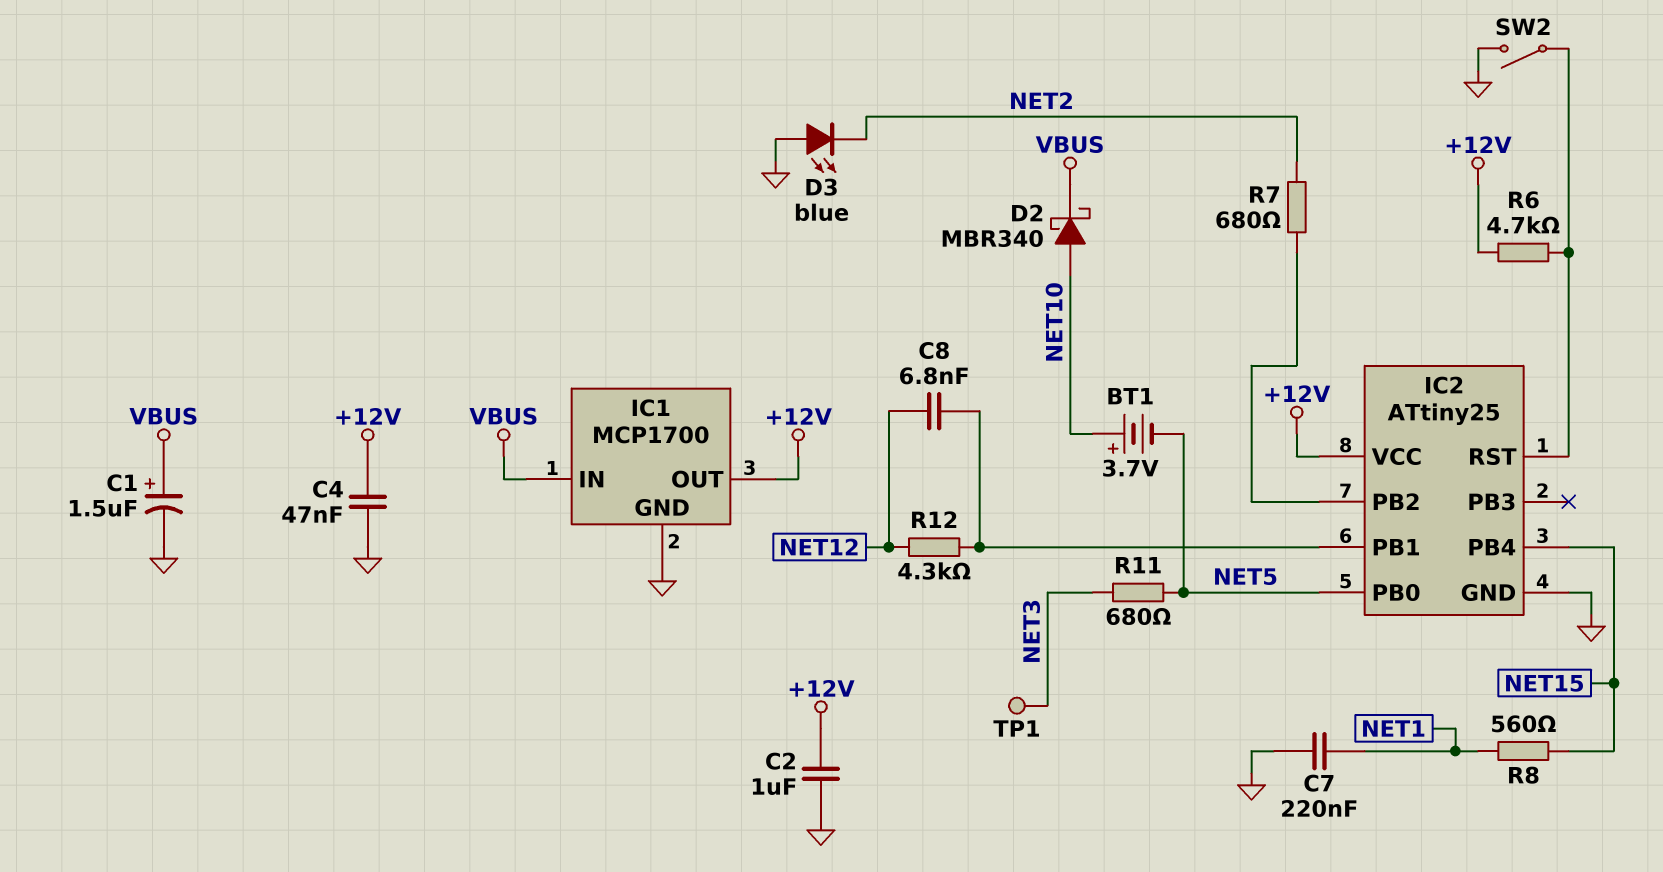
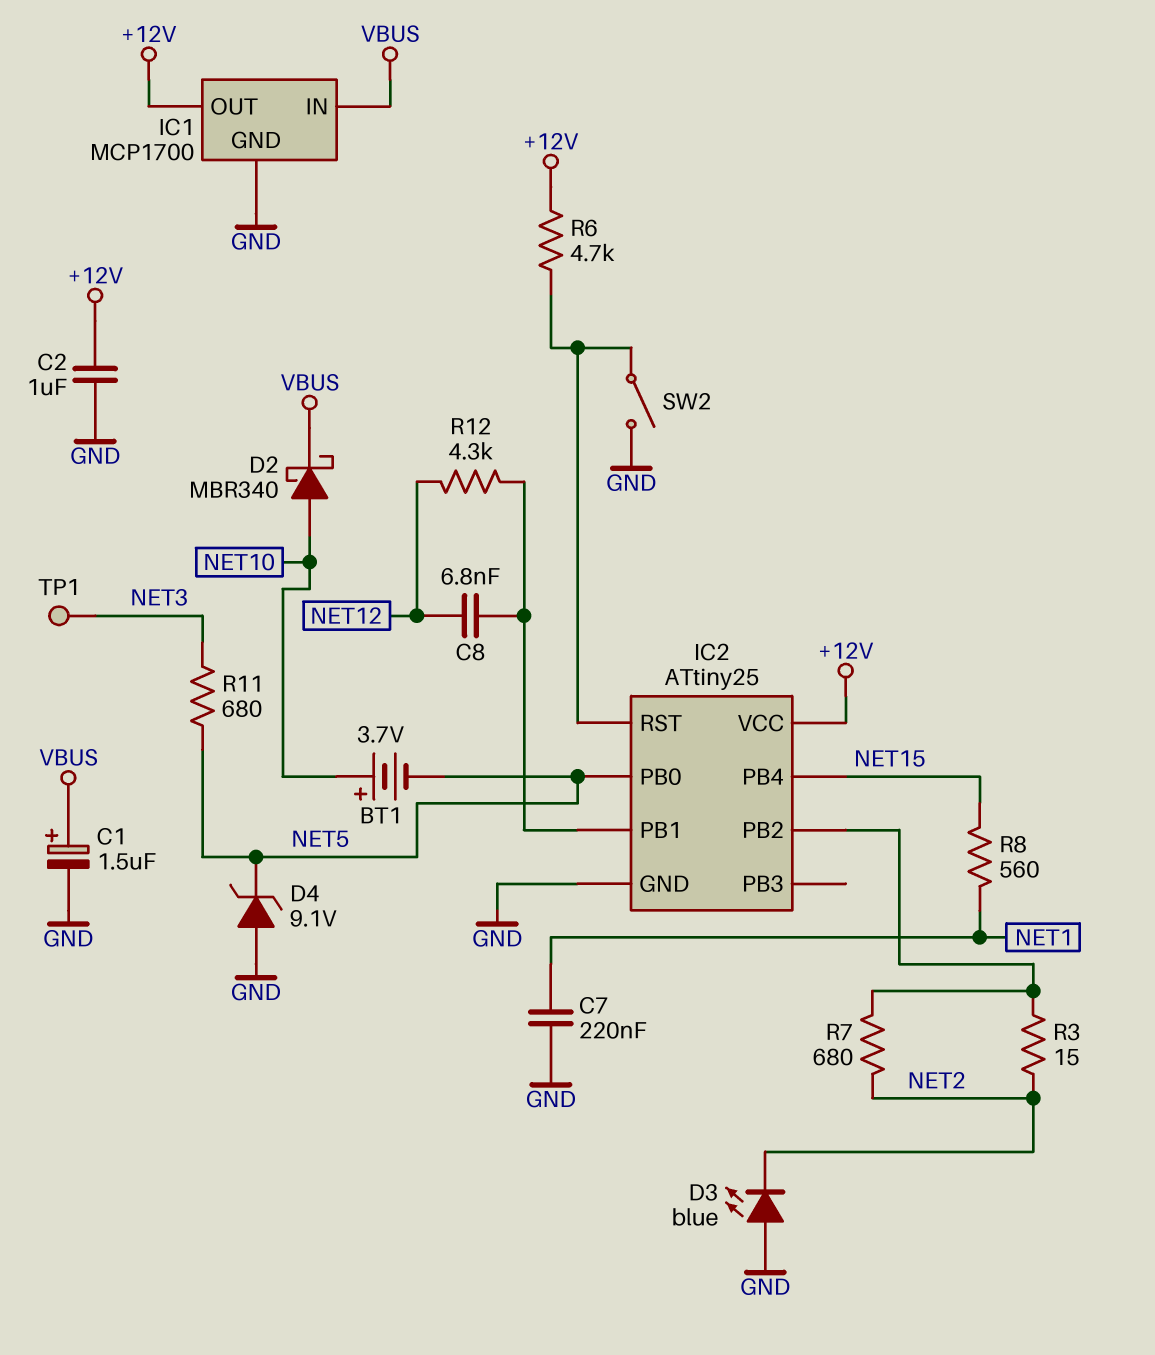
C4: 47nF (+12V, GND) -> none
D4: none -> zener 9.1V (A GND, K NET5)
R3: none -> 15 (IC2/PB2, NET2)

